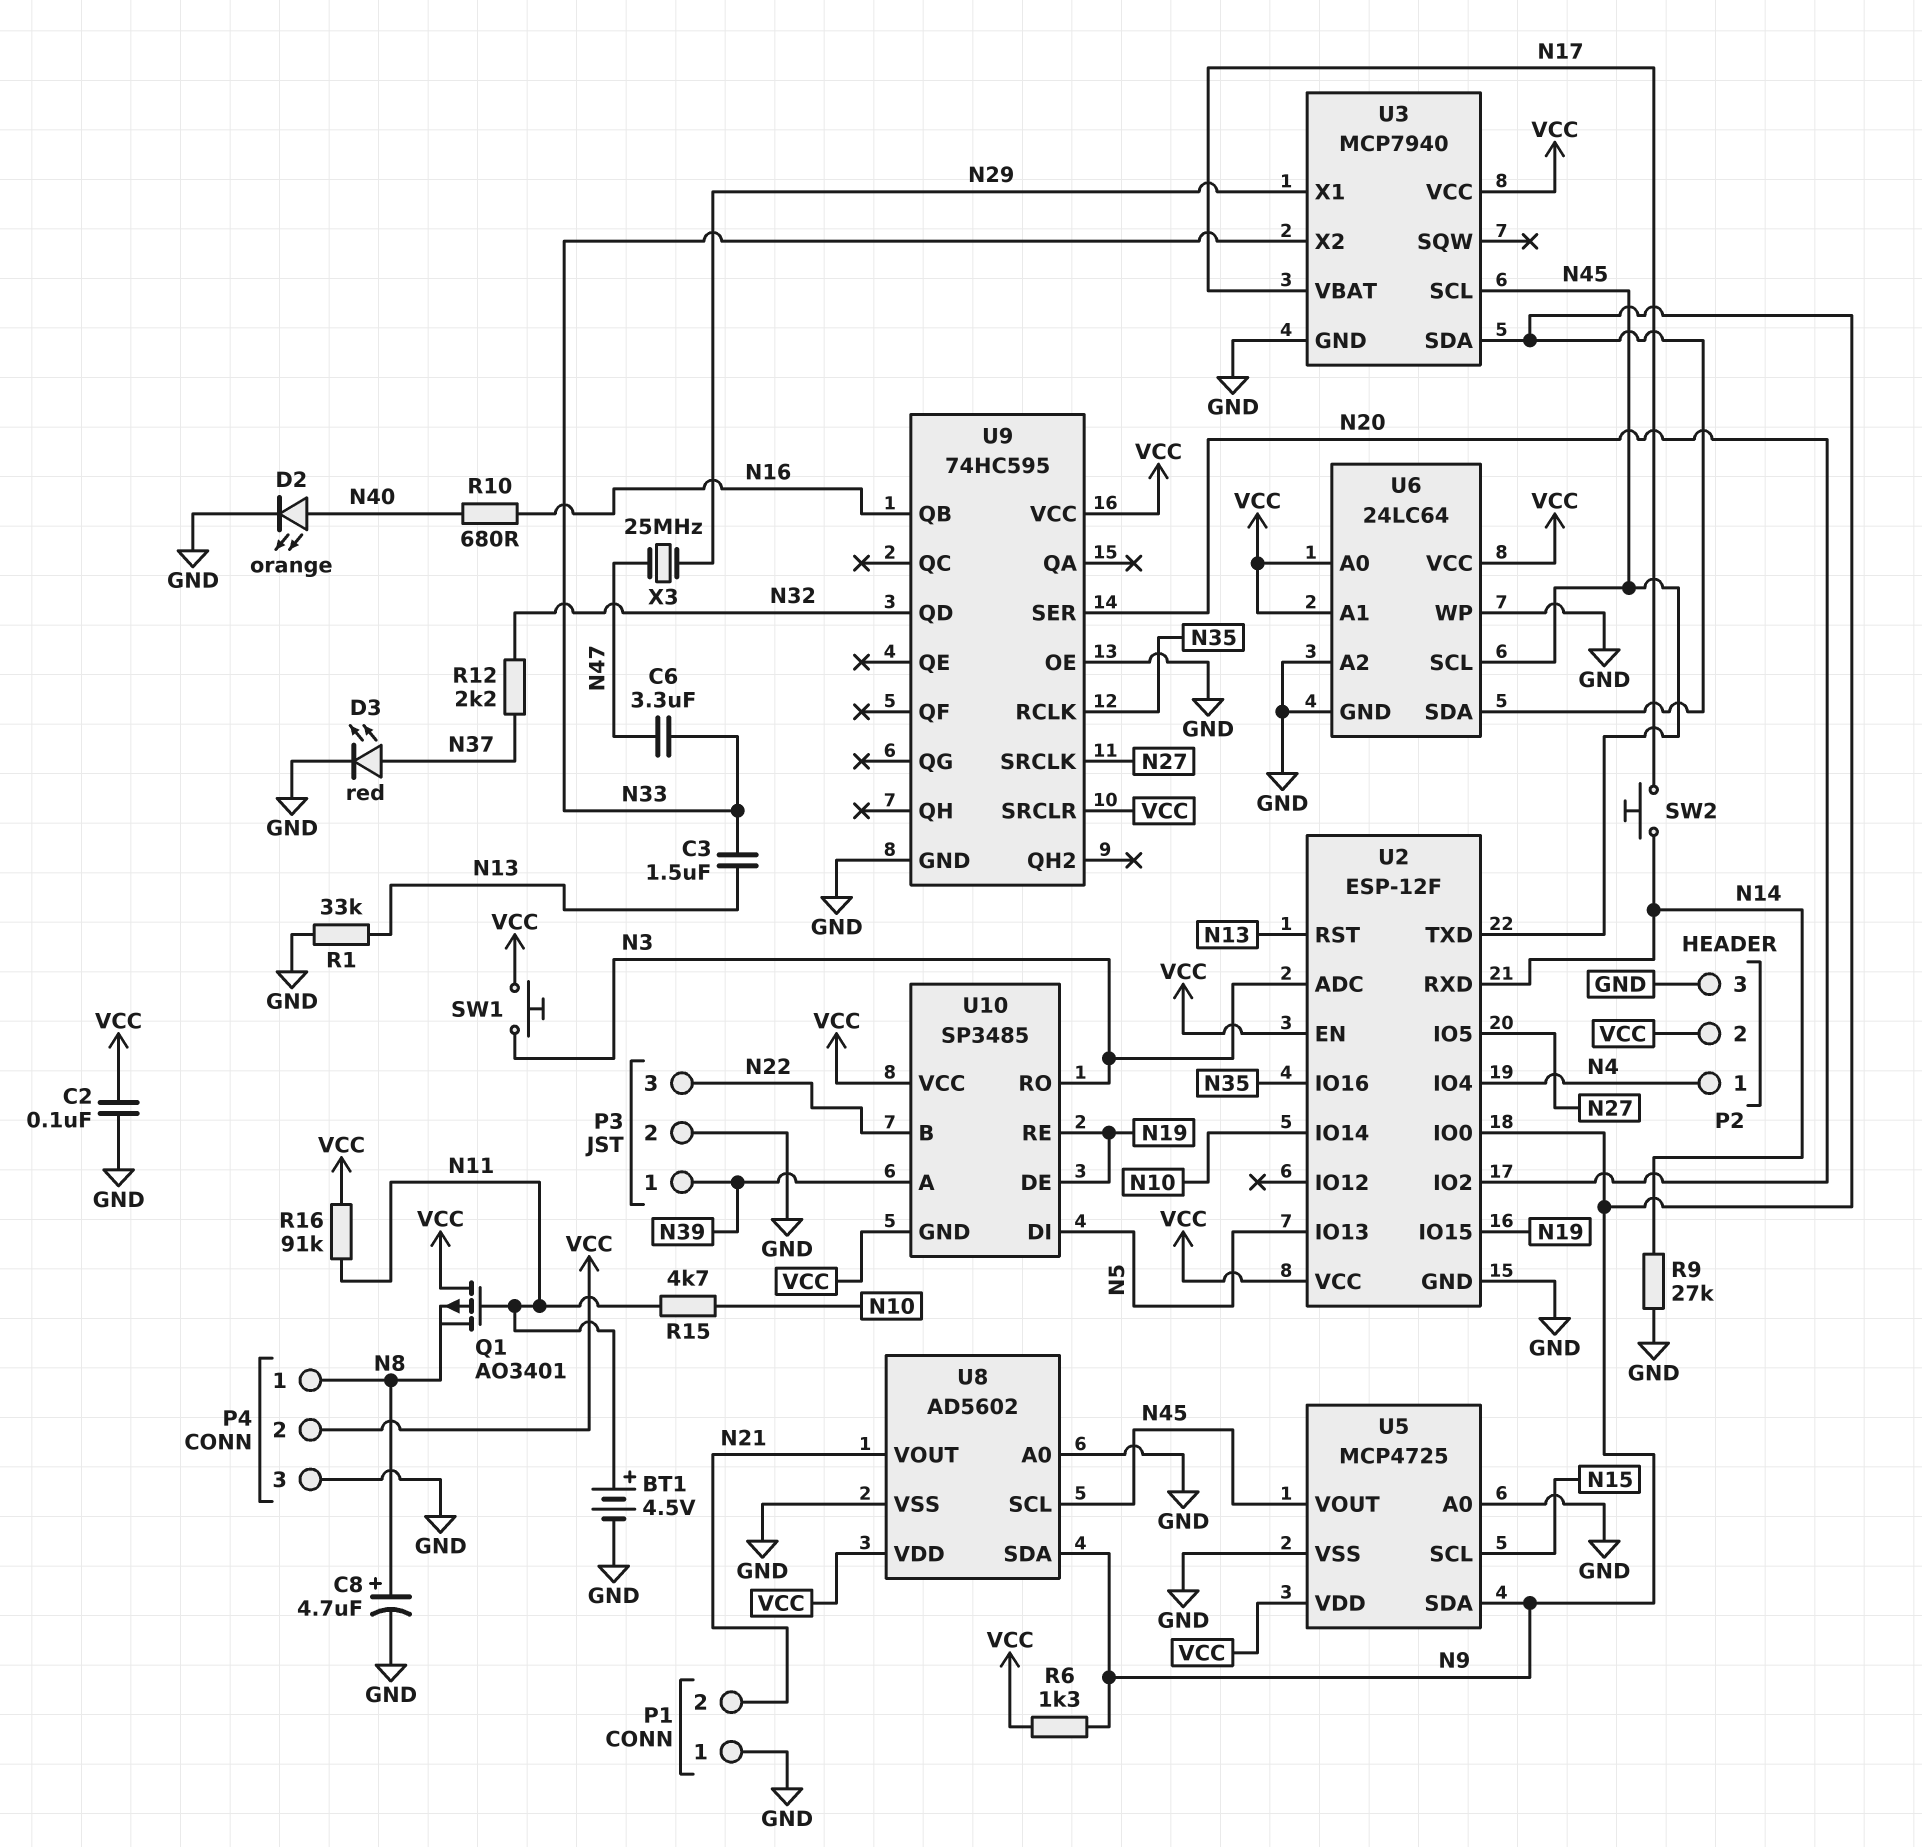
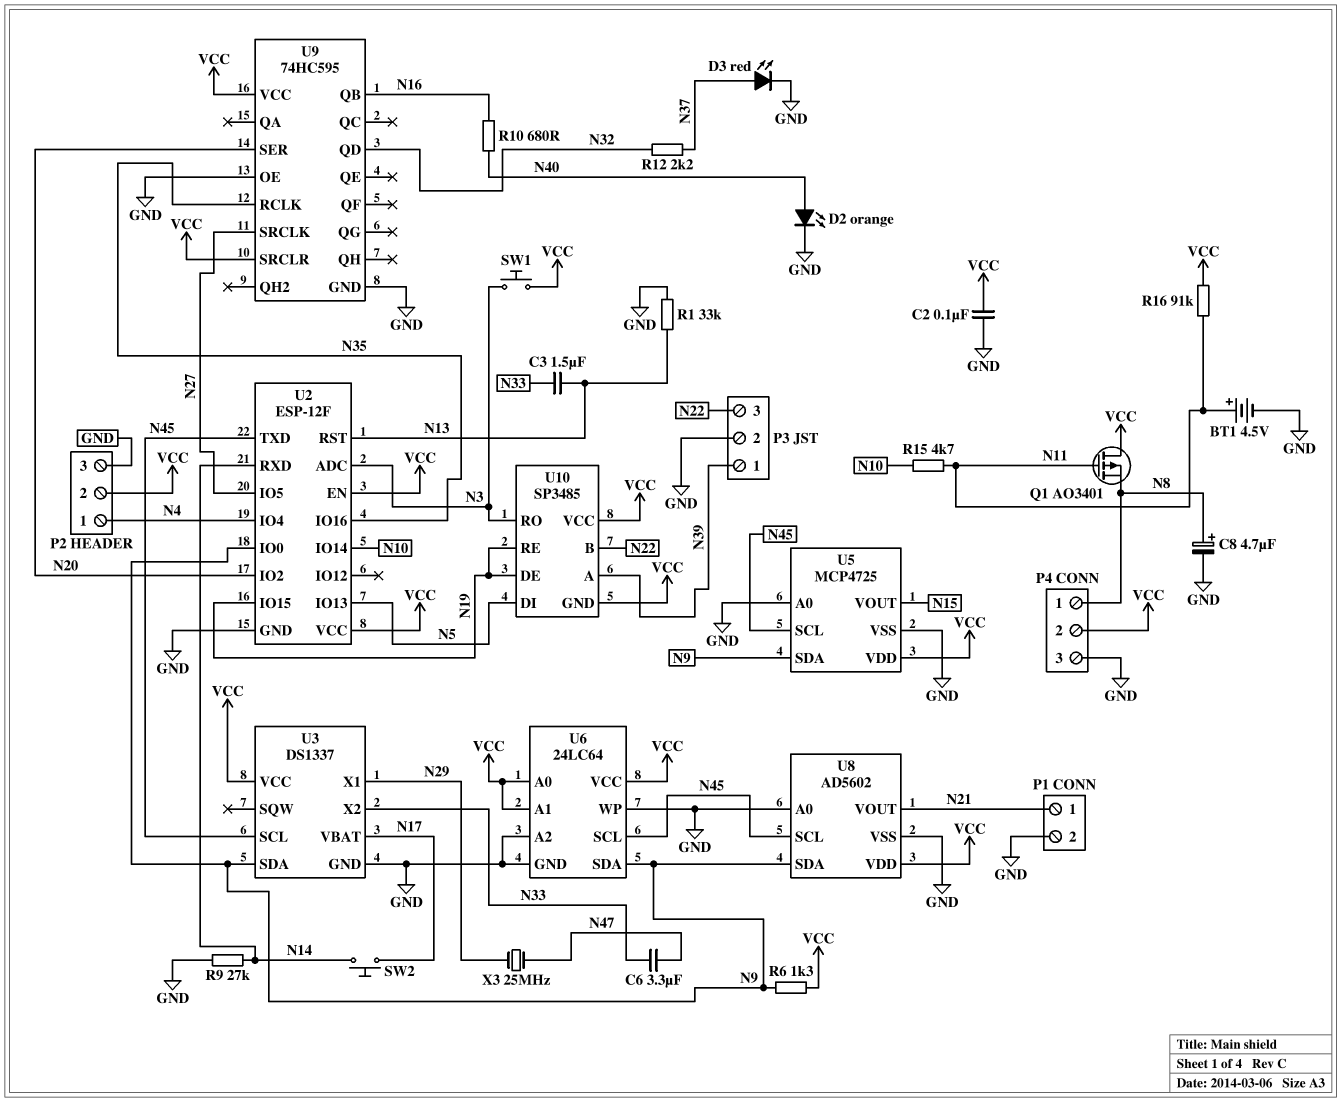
P1 pin 1: GND -> N21
P1 pin 2: N21 -> GND
U3: MCP7940 -> DS1337
U5 pin SCL: N15 -> N45
U5 pin VOUT: N45 -> N15

